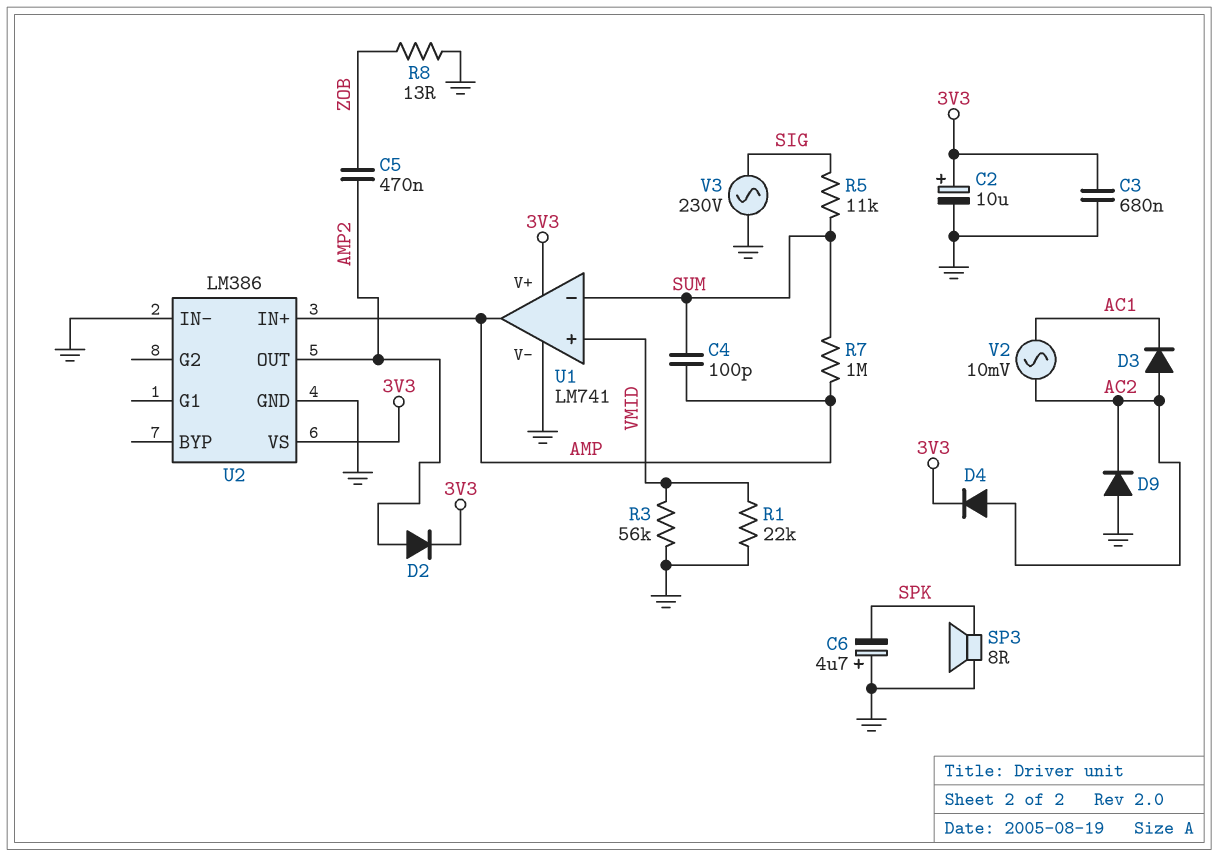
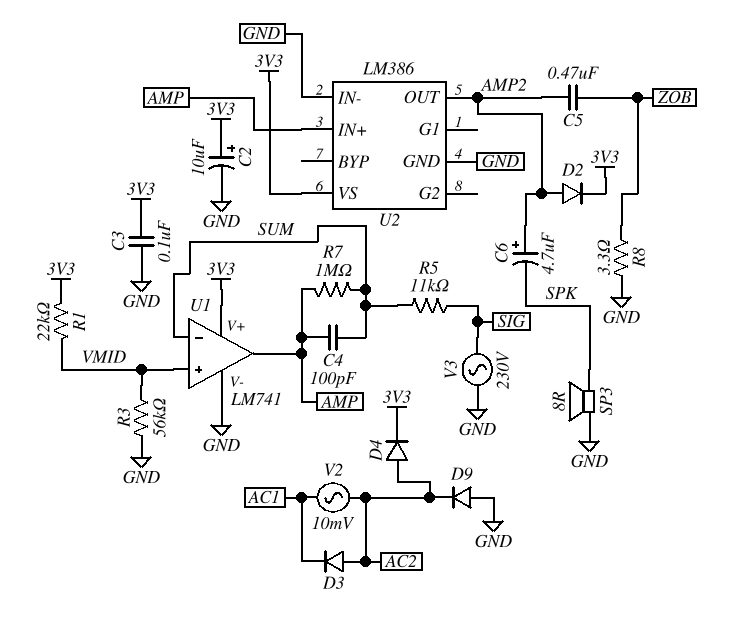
C3: 680nF (3V3, GND) -> 100nF (3V3, GND)
C6: 4.7uF (plus GND, minus SPK) -> 4.7uF (plus AMP2, minus SPK)
R1: 22k (GND, VMID) -> 22k (3V3, VMID)
R8: 13 (GND, ZOB) -> 3.3 (GND, ZOB)

